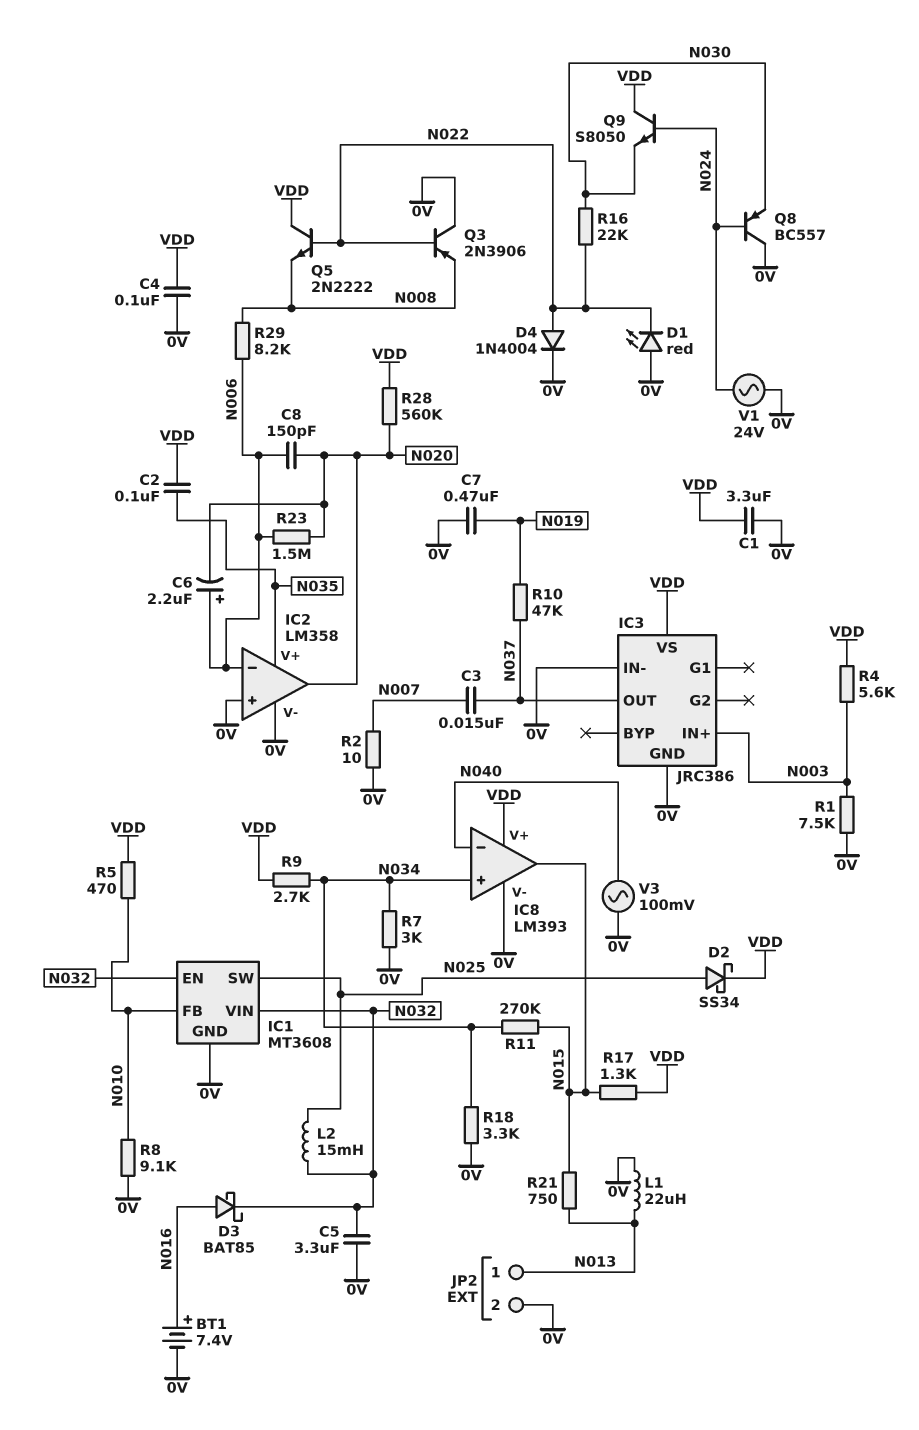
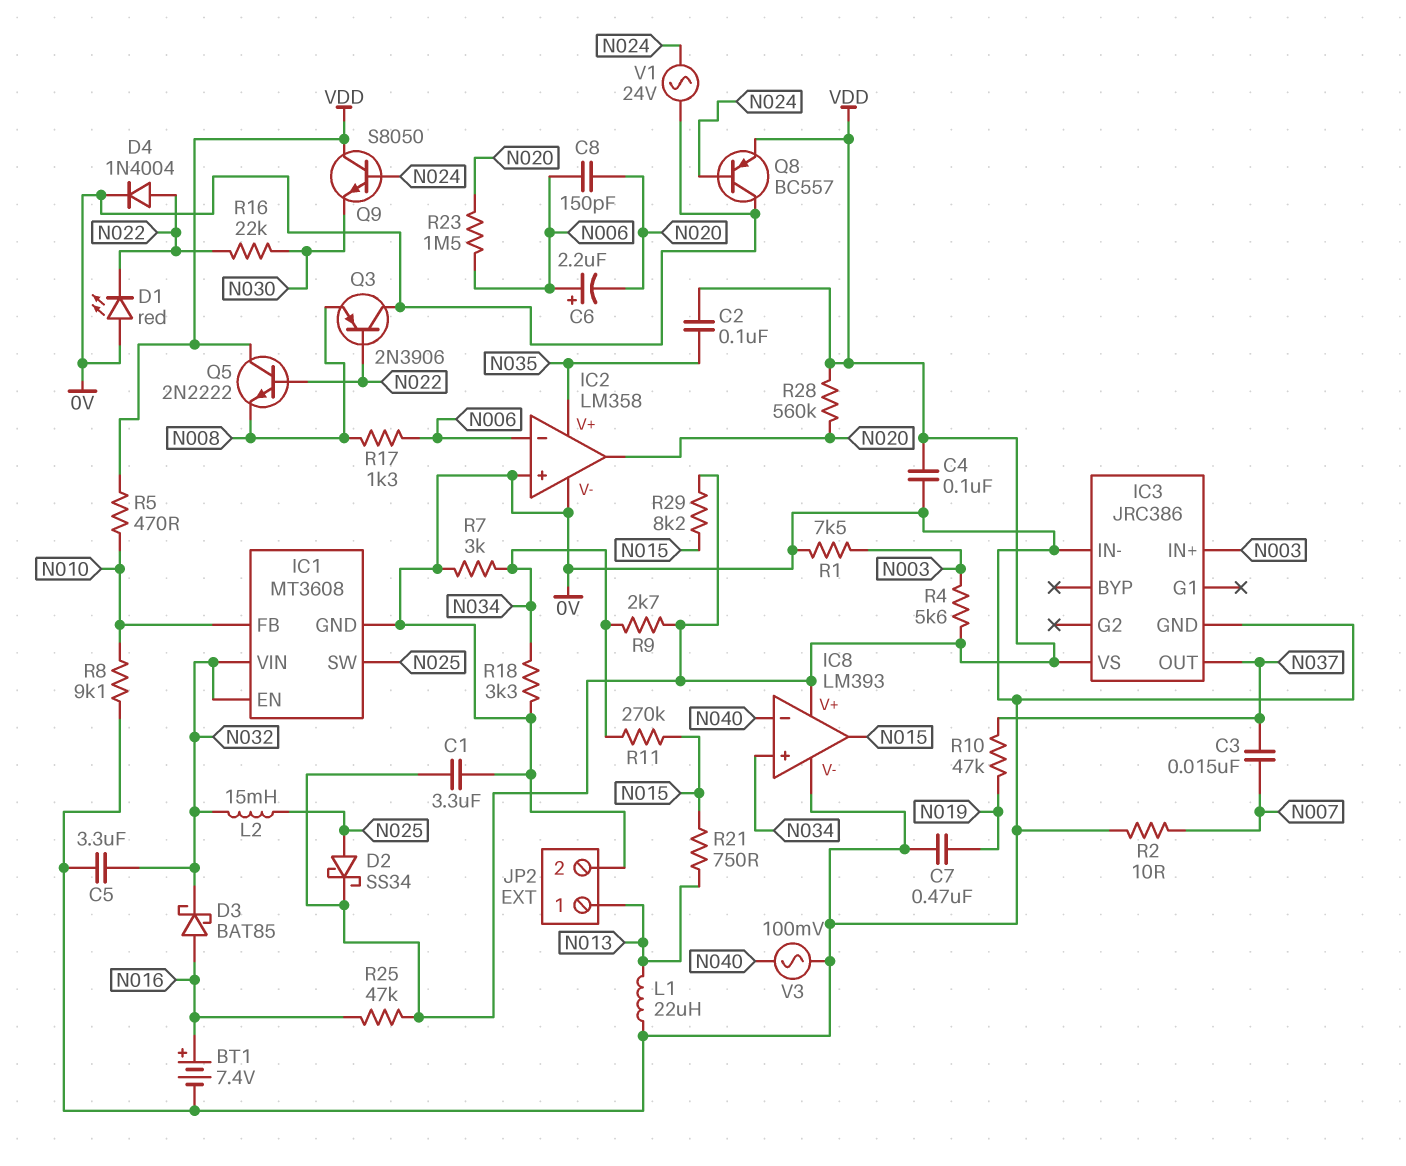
Q8: PNP BC557 (B N024, C 0V, E N030) -> PNP BC557 (B N024, C 0V, E VDD)
R17: 1.3k (N015, VDD) -> 1.3k (N006, N008)
R25: none -> 47k (N016, VDD)
R29: 8.2k (N006, N008) -> 8.2k (N015, VDD)

